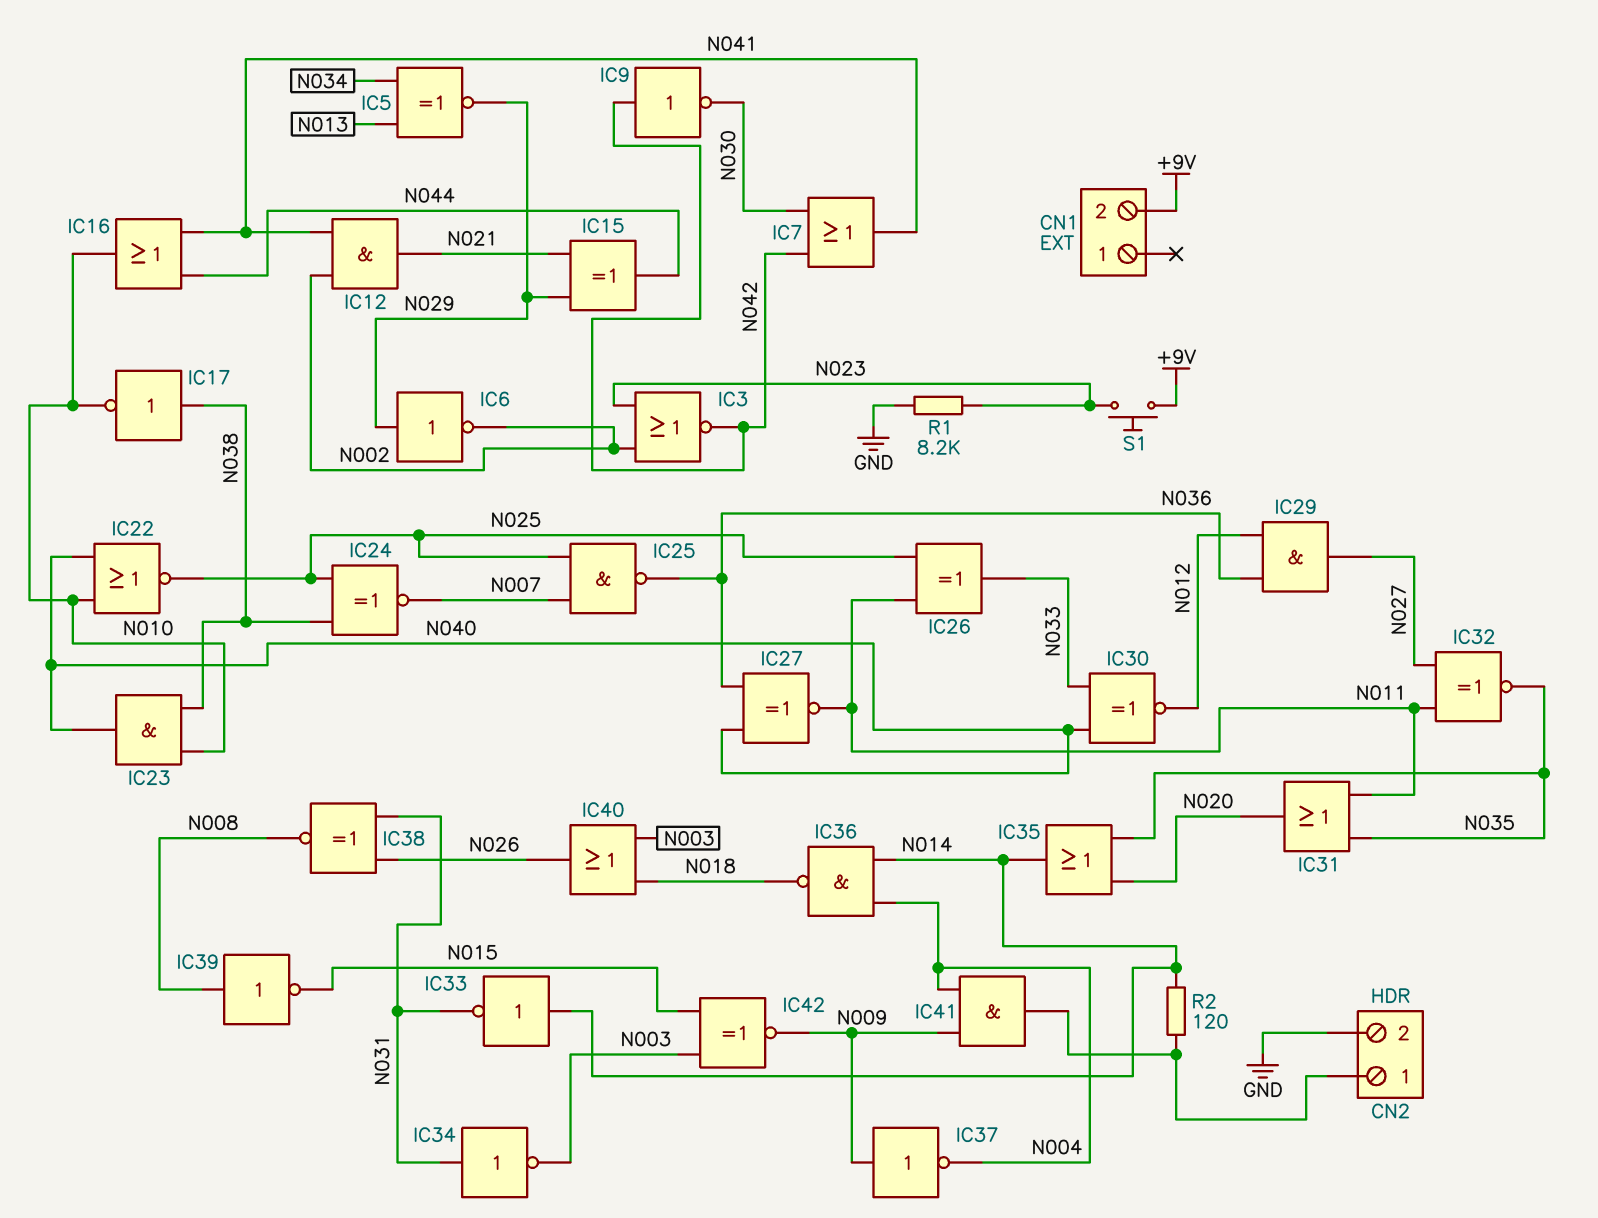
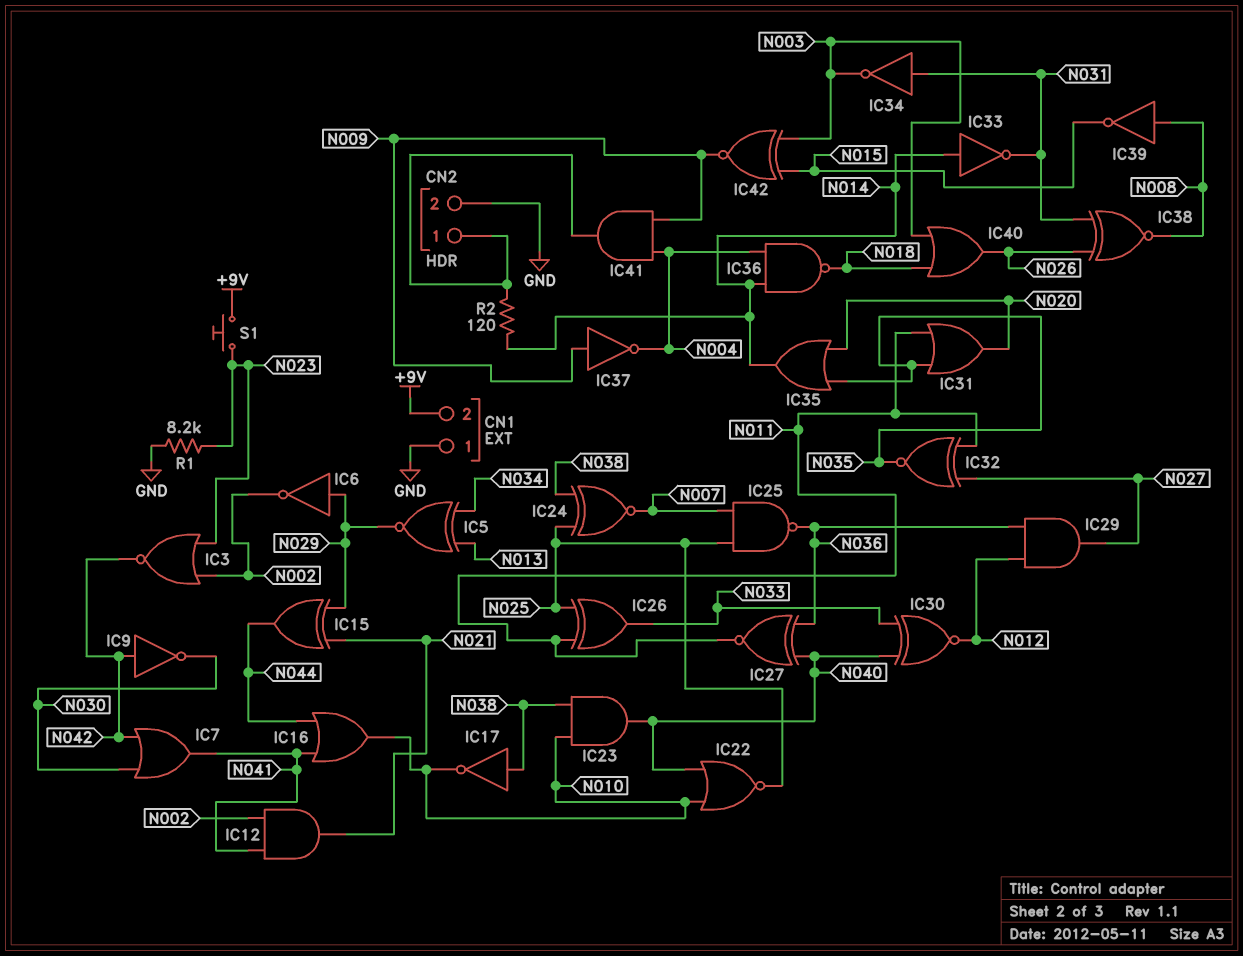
CN1 pin 1: none -> GND

